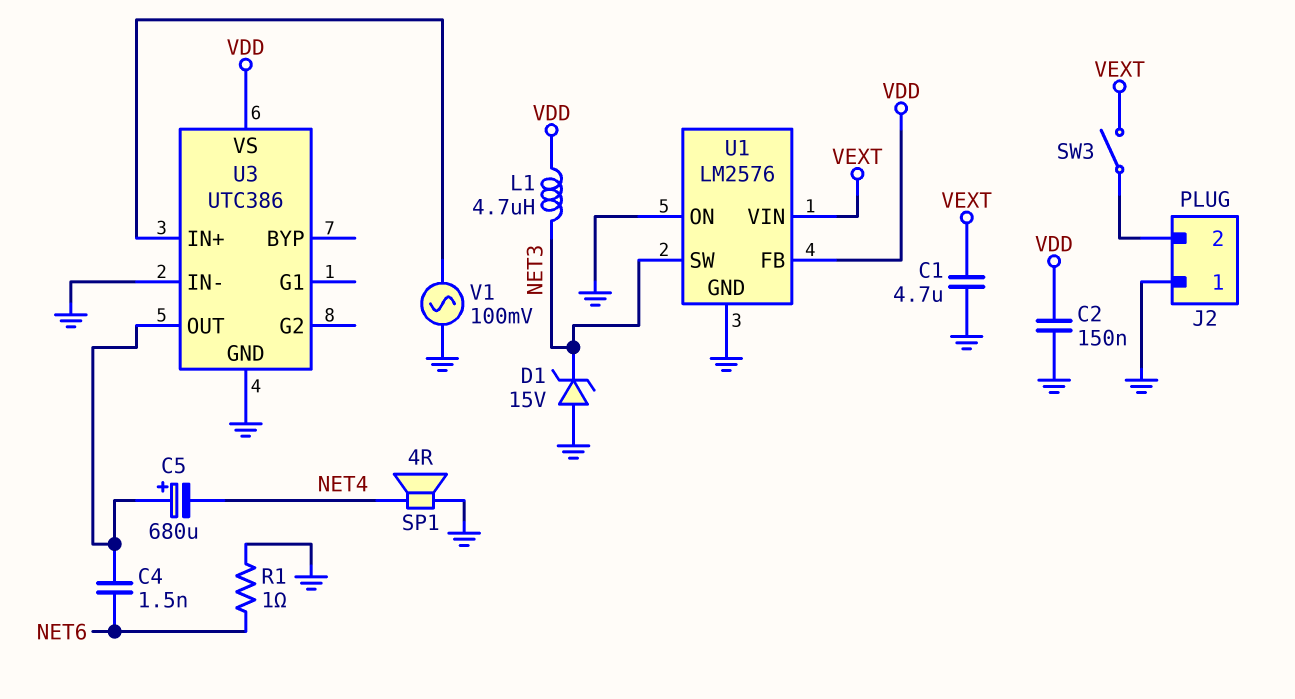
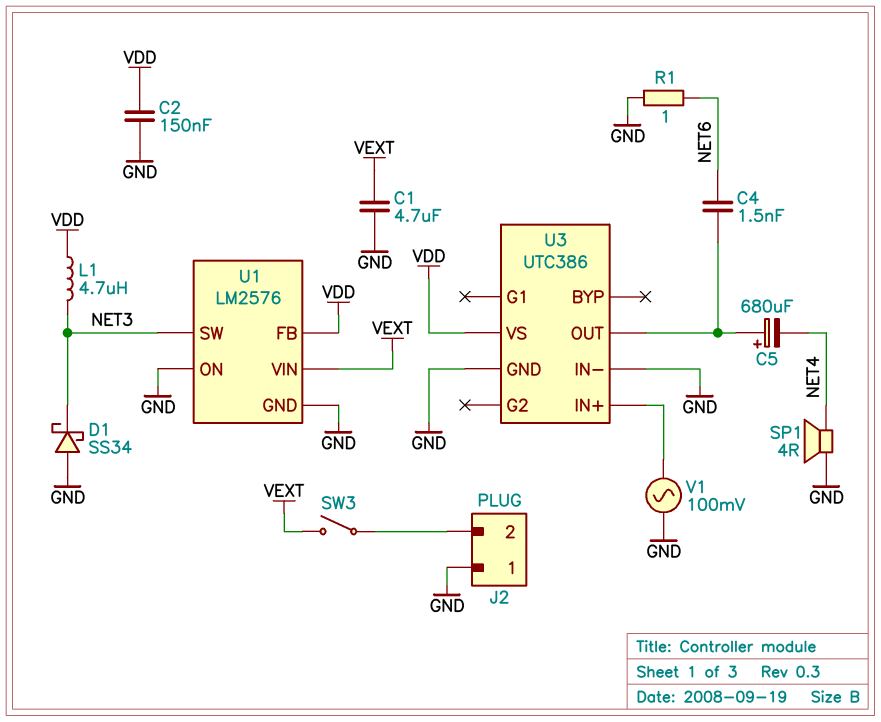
D1: zener 15V (A GND, K NET3) -> schottky SS34 (A GND, K NET3)

